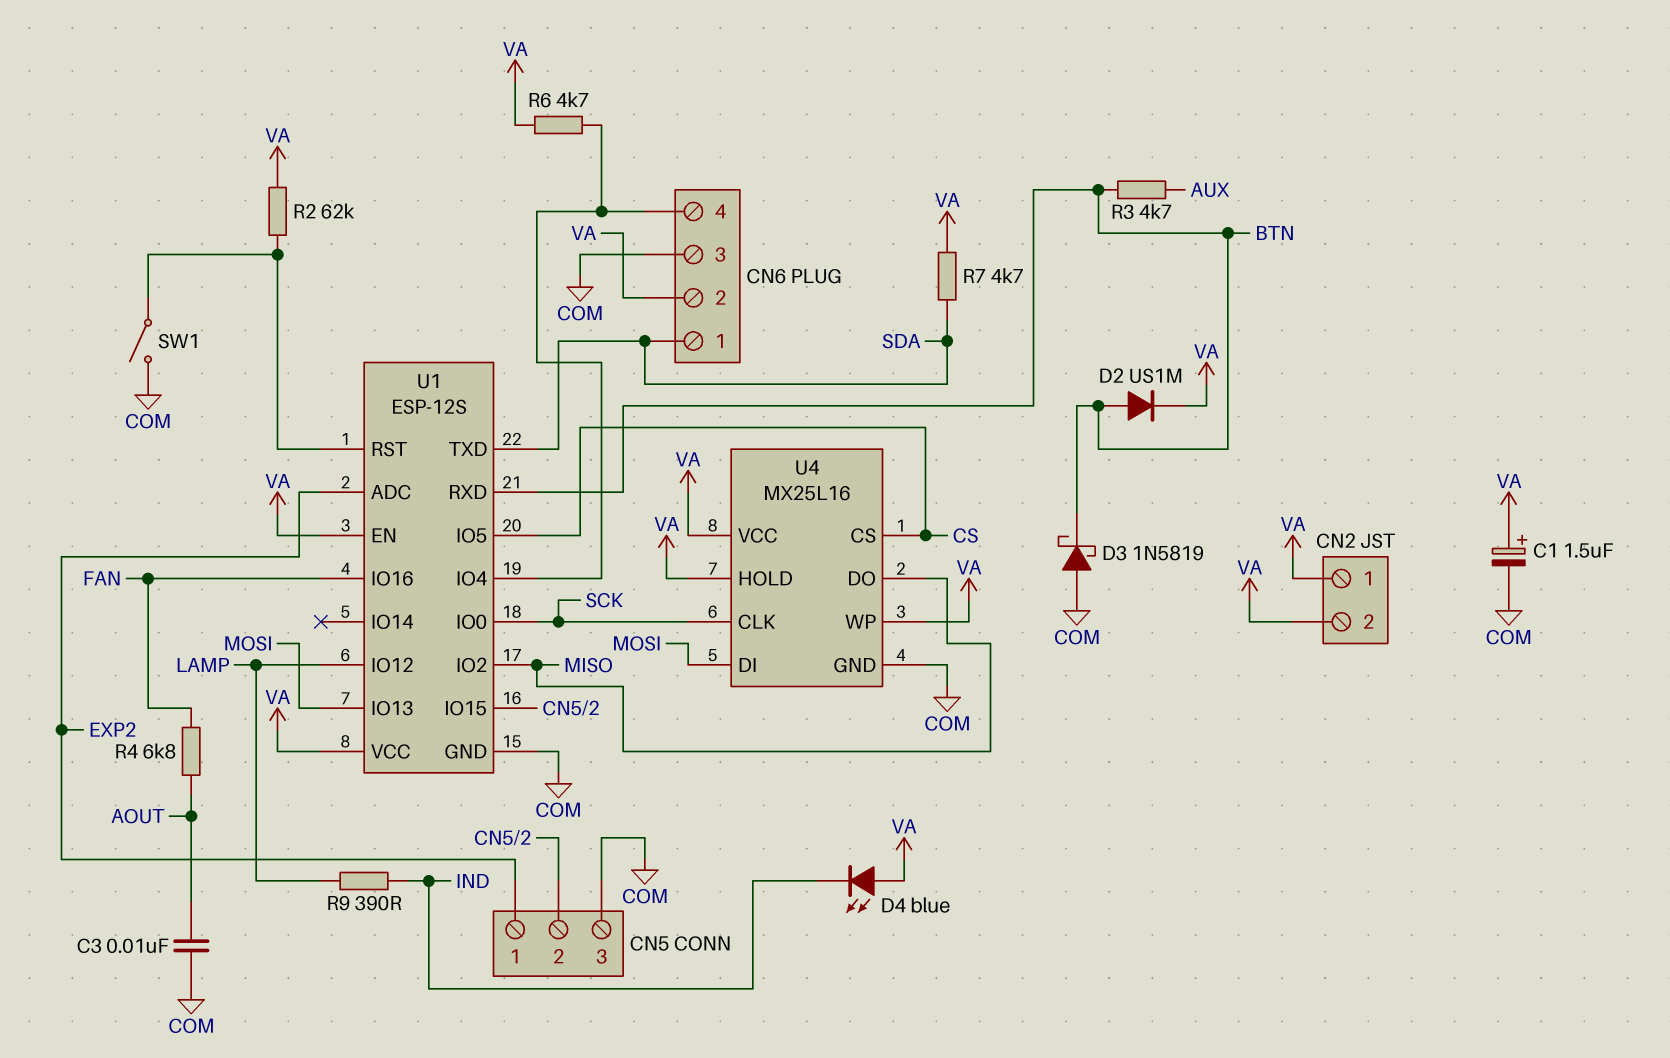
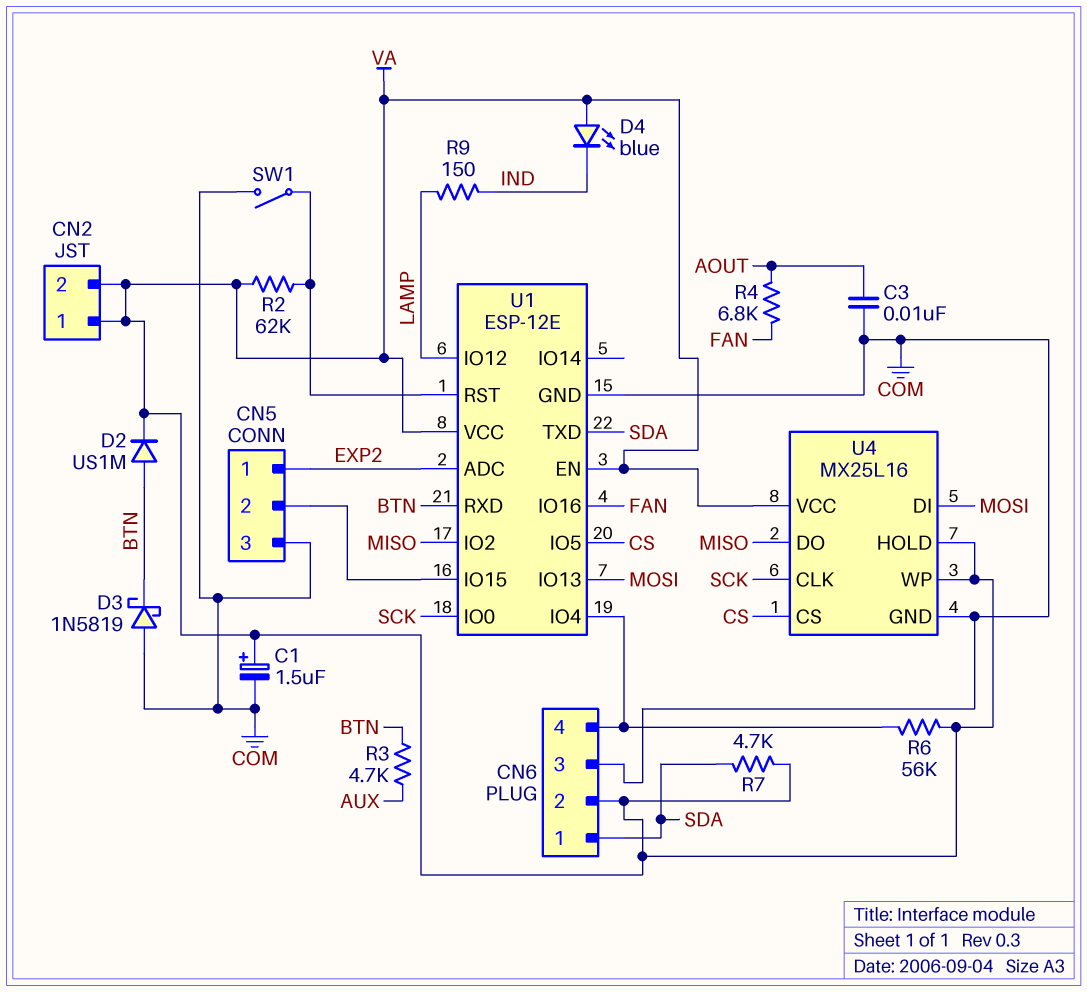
R6: 4.7k (CN6/4, VA) -> 56k (CN6/4, VA)
R9: 390 (IND, LAMP) -> 150 (IND, LAMP)
U1: ESP-12S -> ESP-12E

